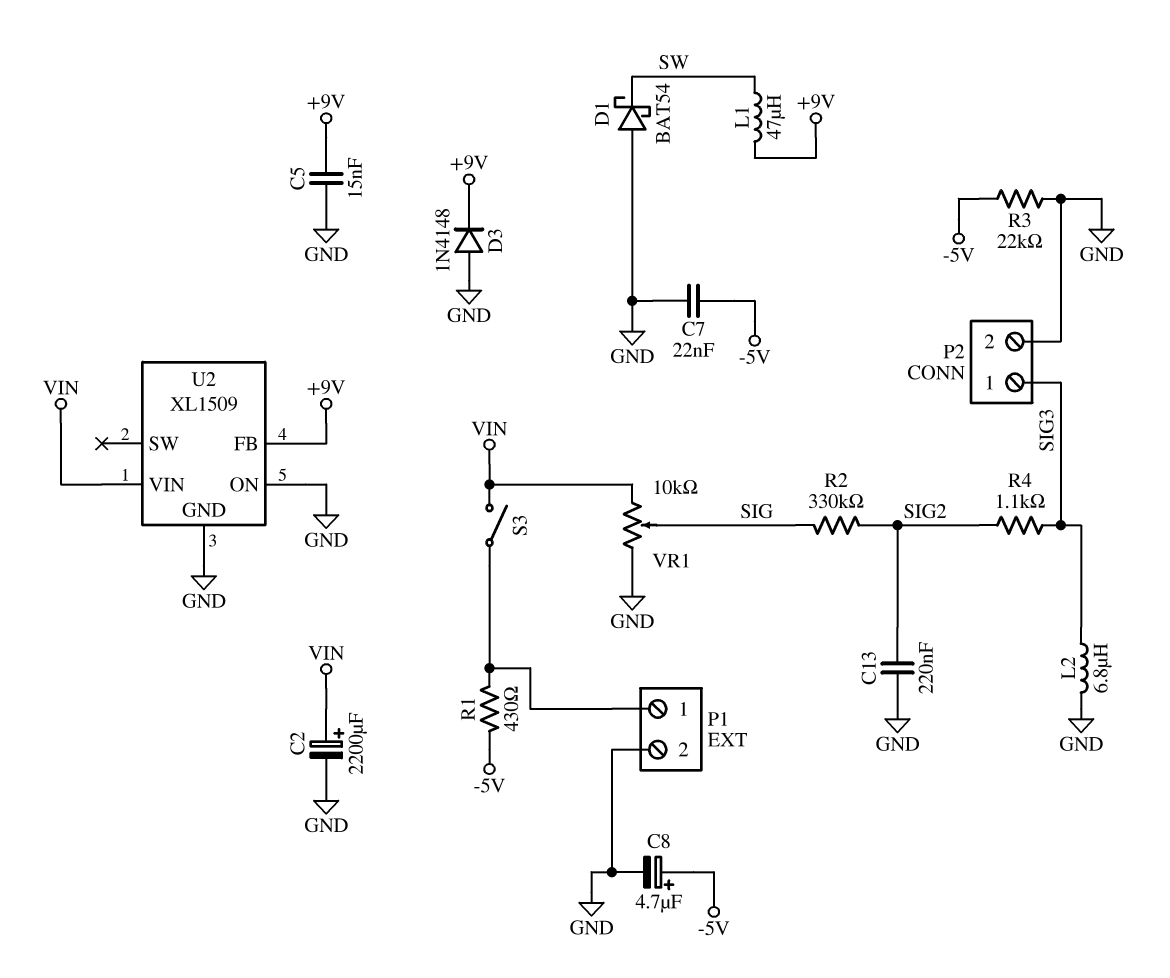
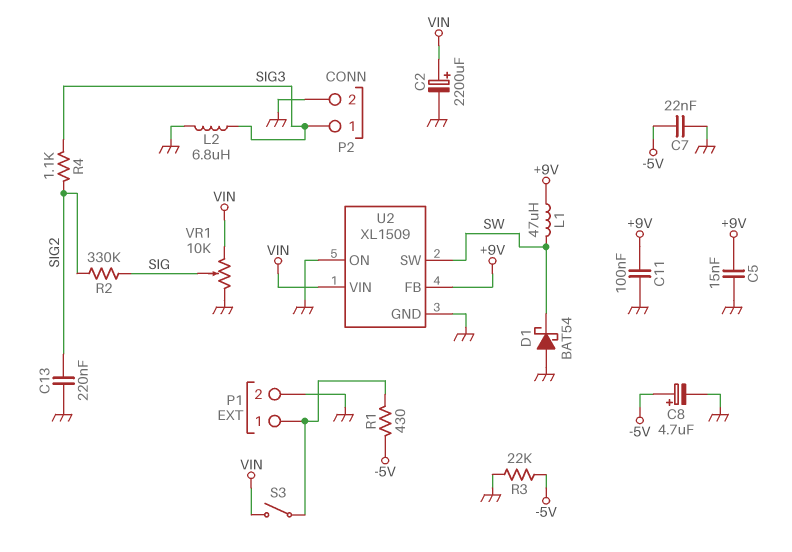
C11: none -> 100nF (+9V, GND)
D3: diode 1N4148 (A GND, K +9V) -> none
U2 pin SW: none -> SW

